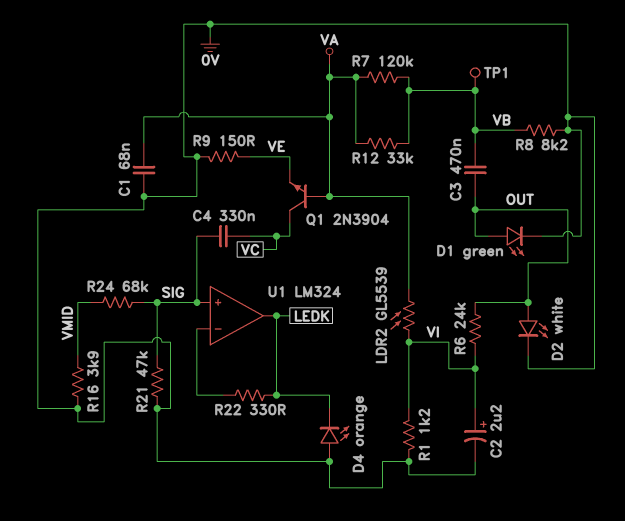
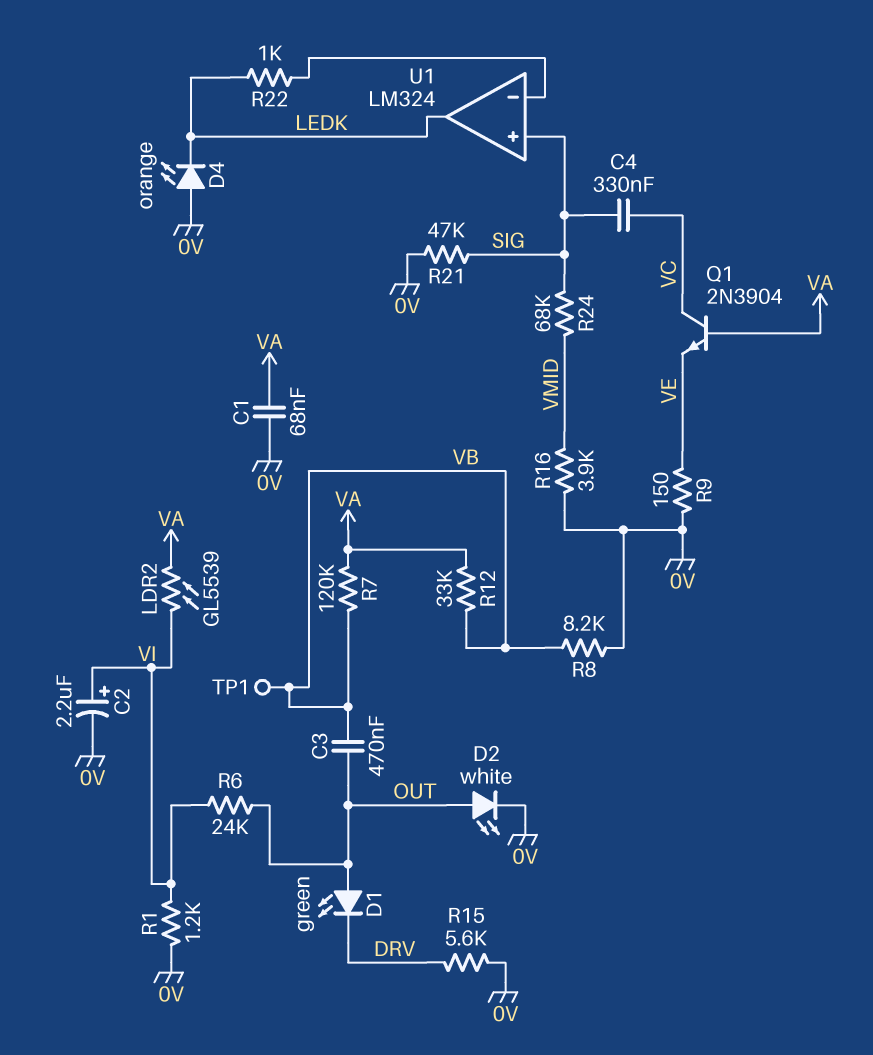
D1: LED green (A OUT, K 0V) -> LED green (A OUT, K DRV)
R15: none -> 5.6k (0V, DRV)
R22: 330 (LEDK, U1/in-) -> 1k (LEDK, U1/in-)

